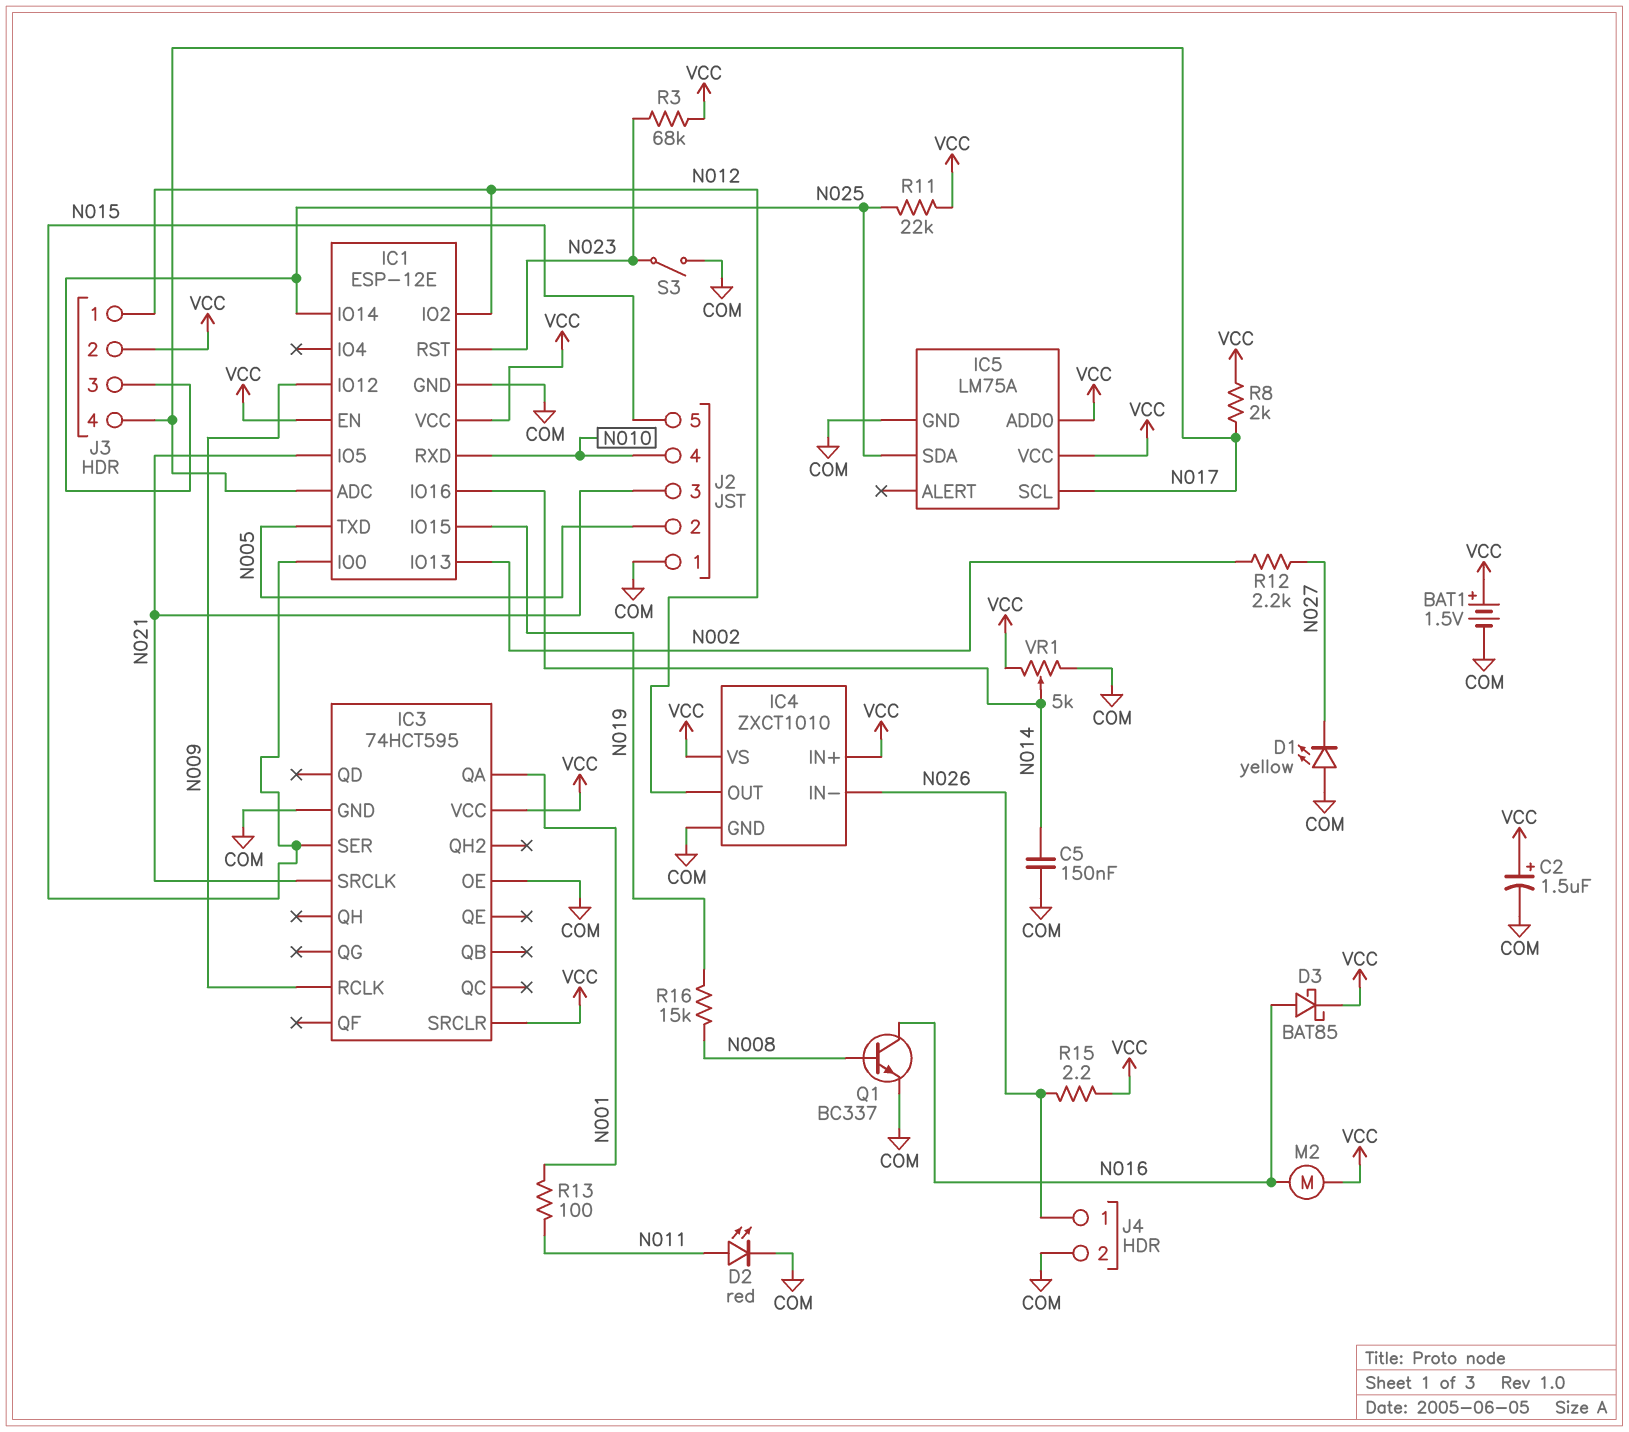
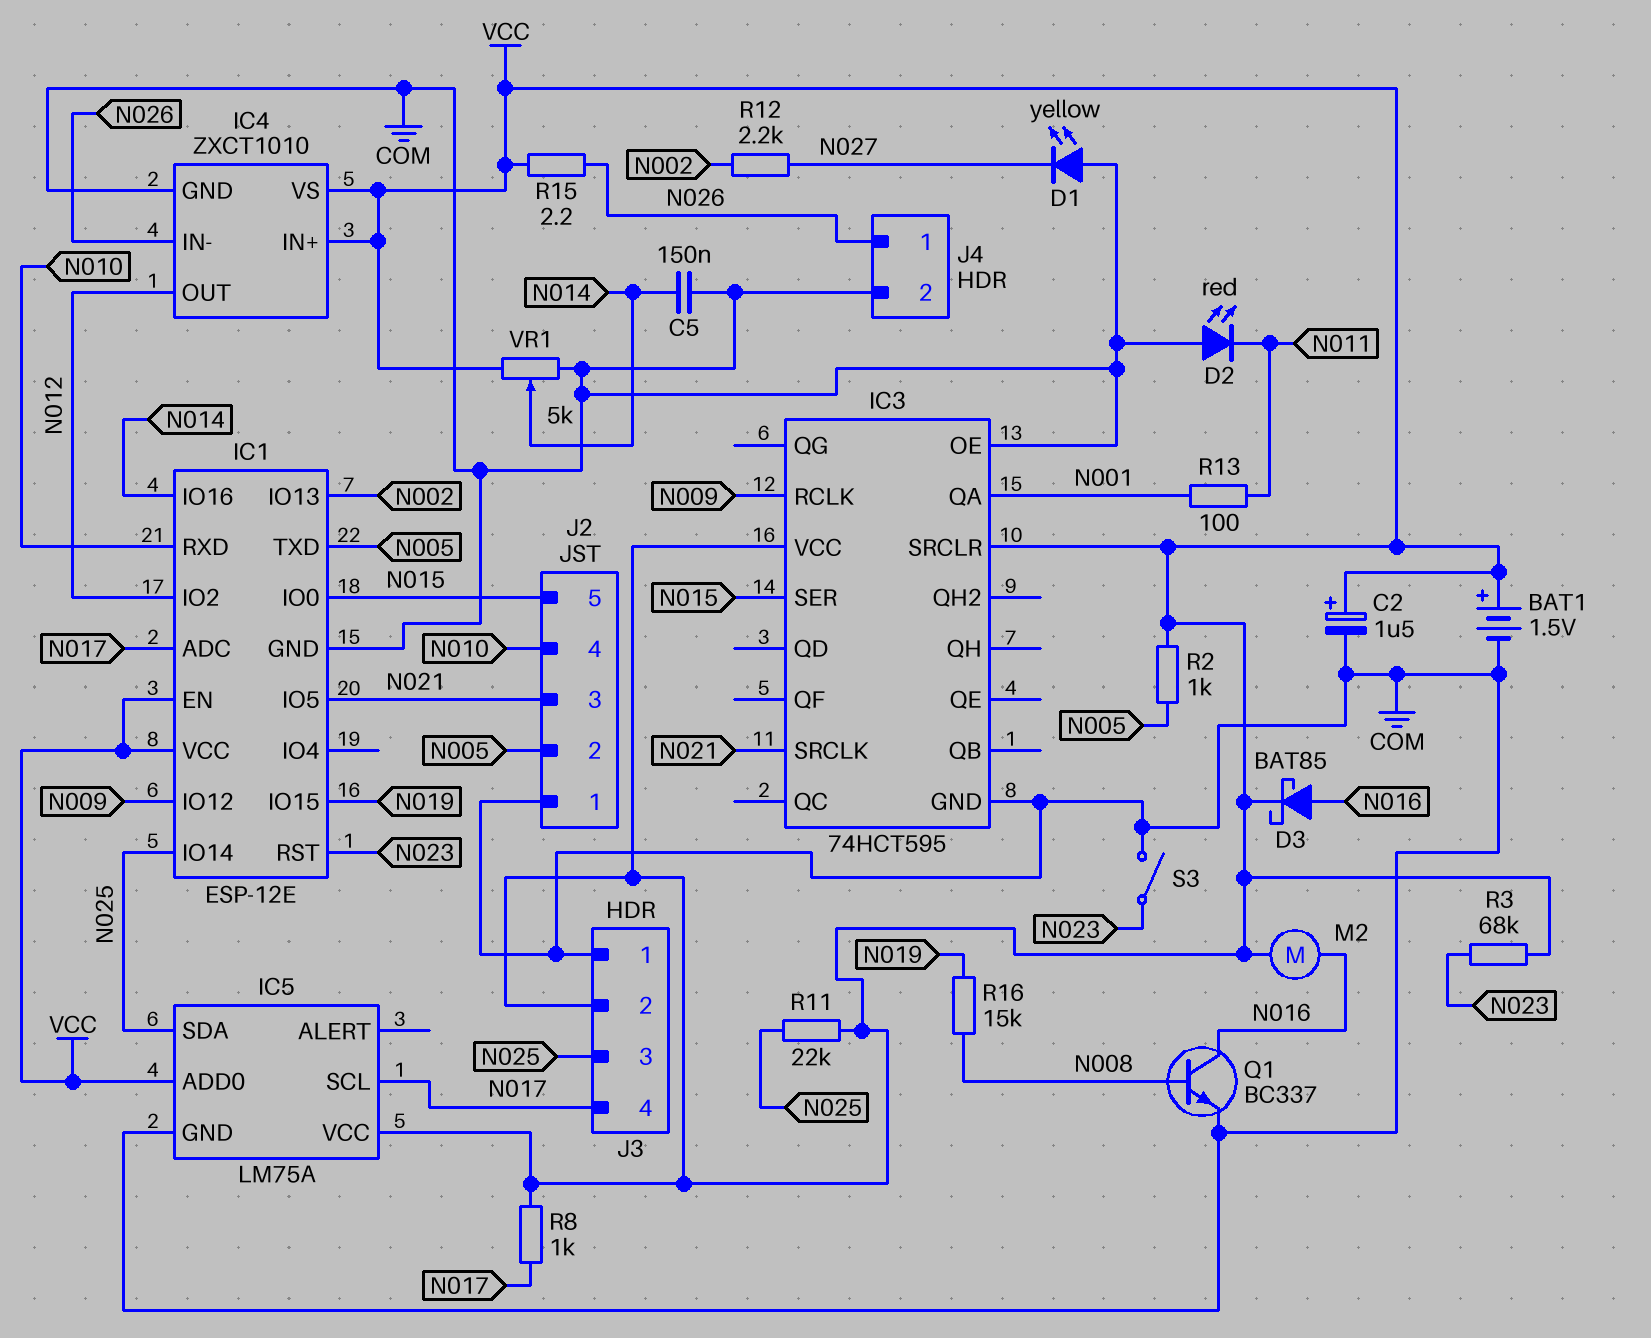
D2: LED red (A N011, K COM) -> LED red (A COM, K N011)
J3 pin 1: N012 -> COM
R2: none -> 1k (N005, VCC)
R8: 2k (N017, VCC) -> 1k (N017, VCC)

